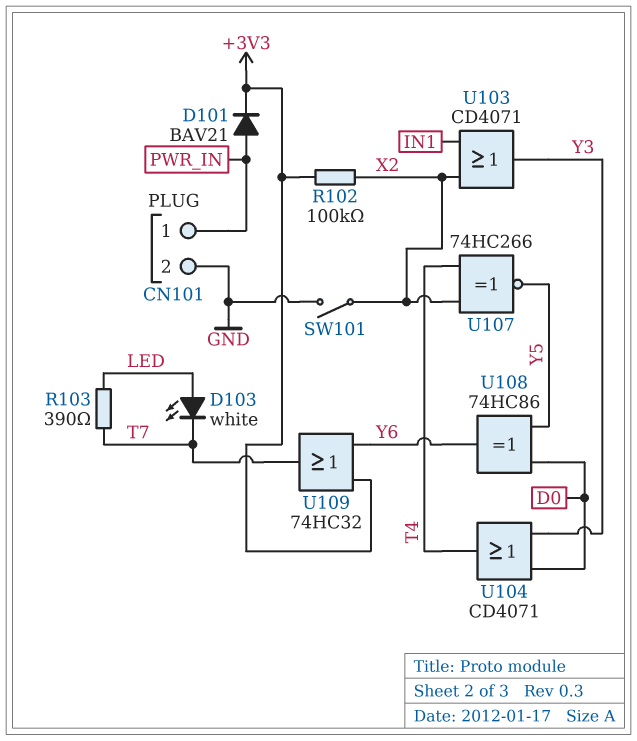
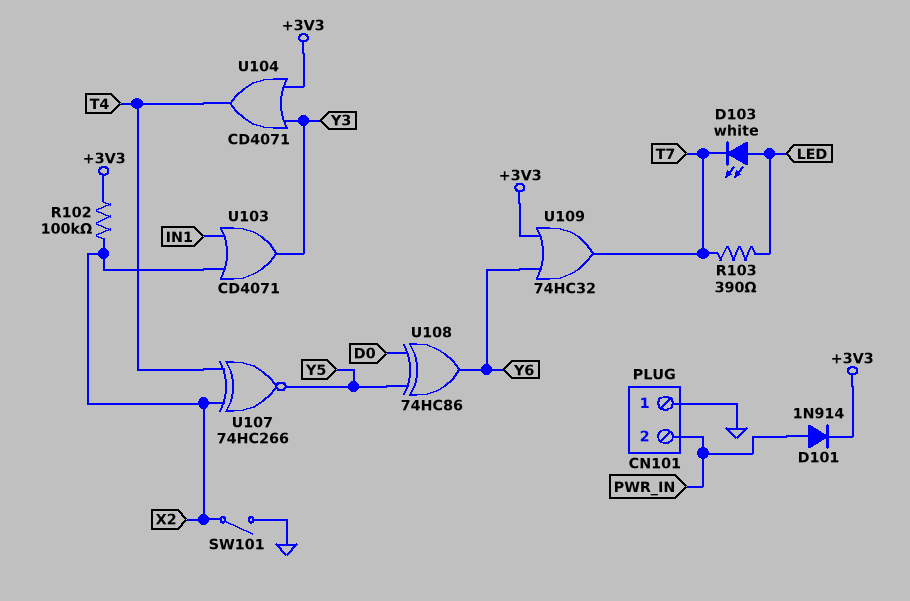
CN101 pin 1: PWR_IN -> GND
CN101 pin 2: GND -> PWR_IN
D101: diode BAV21 (A PWR_IN, K +3V3) -> diode 1N914 (A PWR_IN, K +3V3)
U104: OR CD4071 (in D0, in Y3, out T4) -> OR CD4071 (in +3V3, in Y3, out T4)

